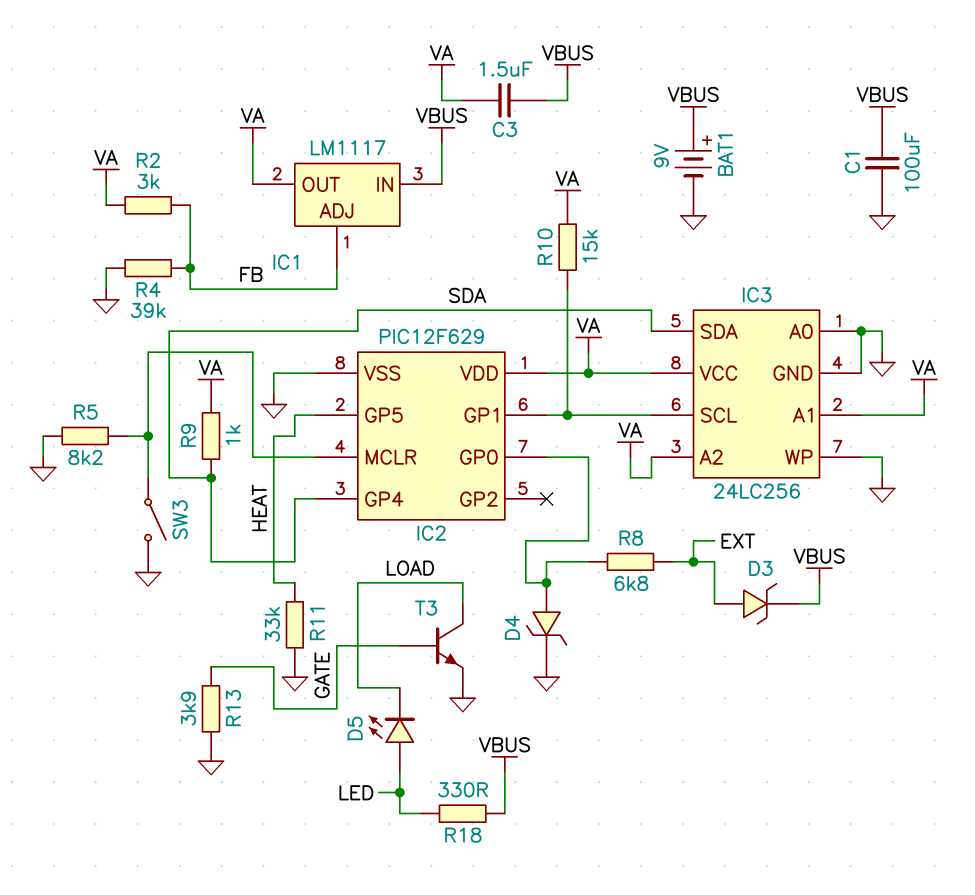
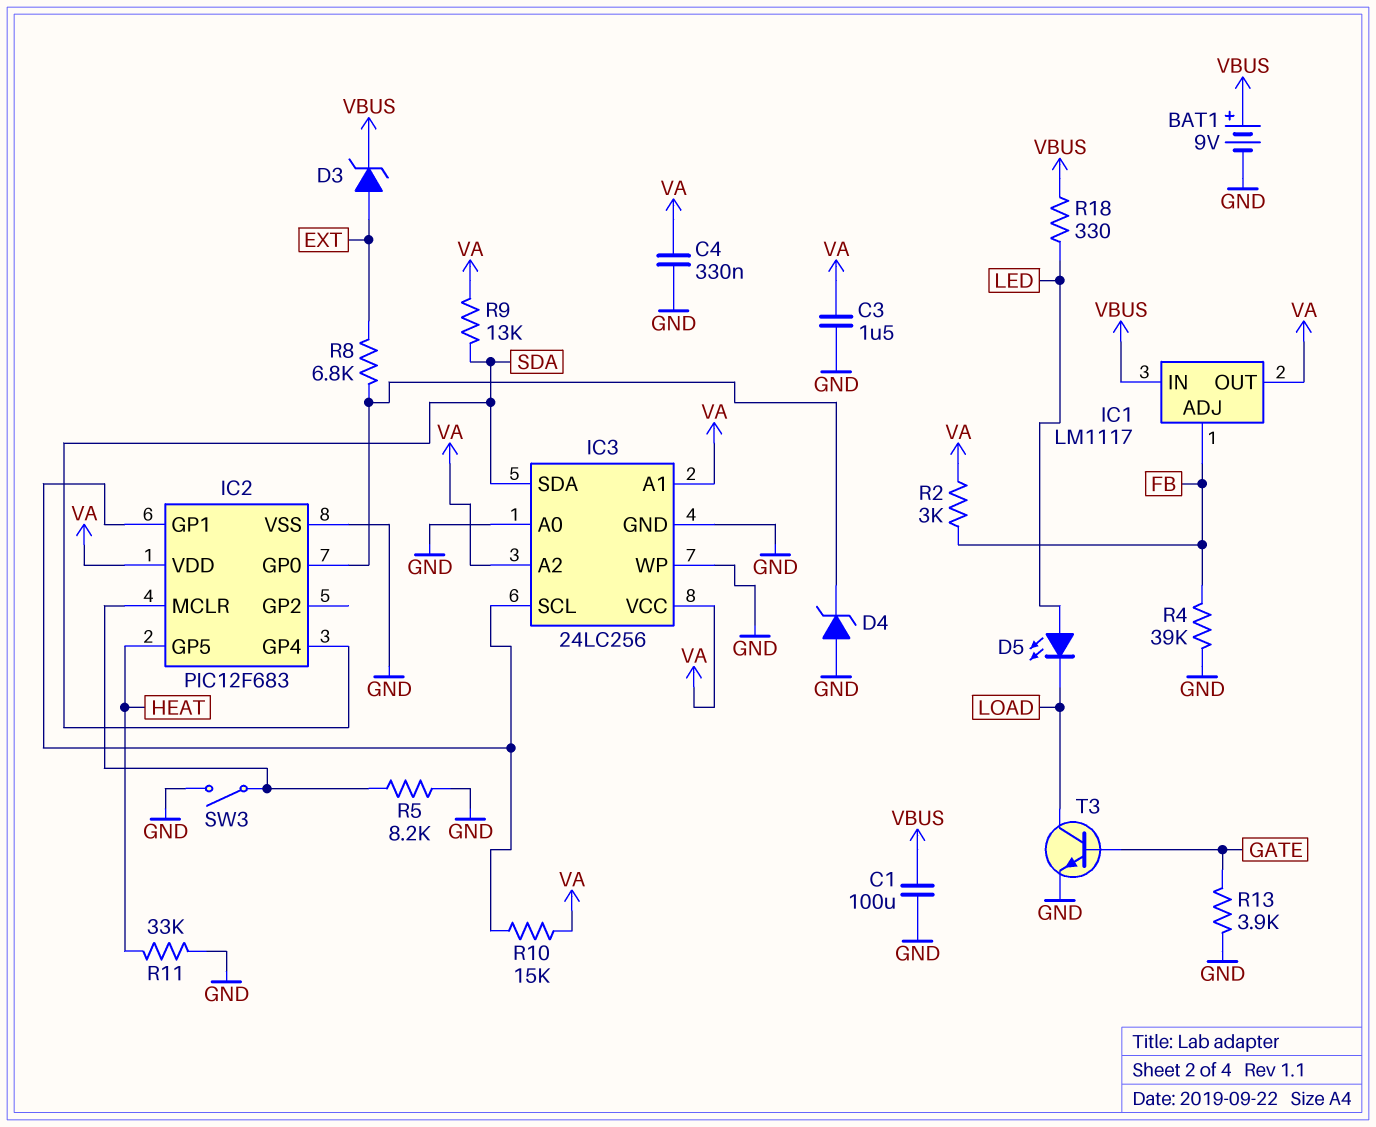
C3: 1.5uF (VA, VBUS) -> 1.5uF (GND, VA)
C4: none -> 330nF (GND, VA)
D4: zener (A IC2/GP0, K GND) -> zener (A GND, K IC2/GP0)
IC2: PIC12F629 -> PIC12F683
R9: 1k (SDA, VA) -> 13k (SDA, VA)

